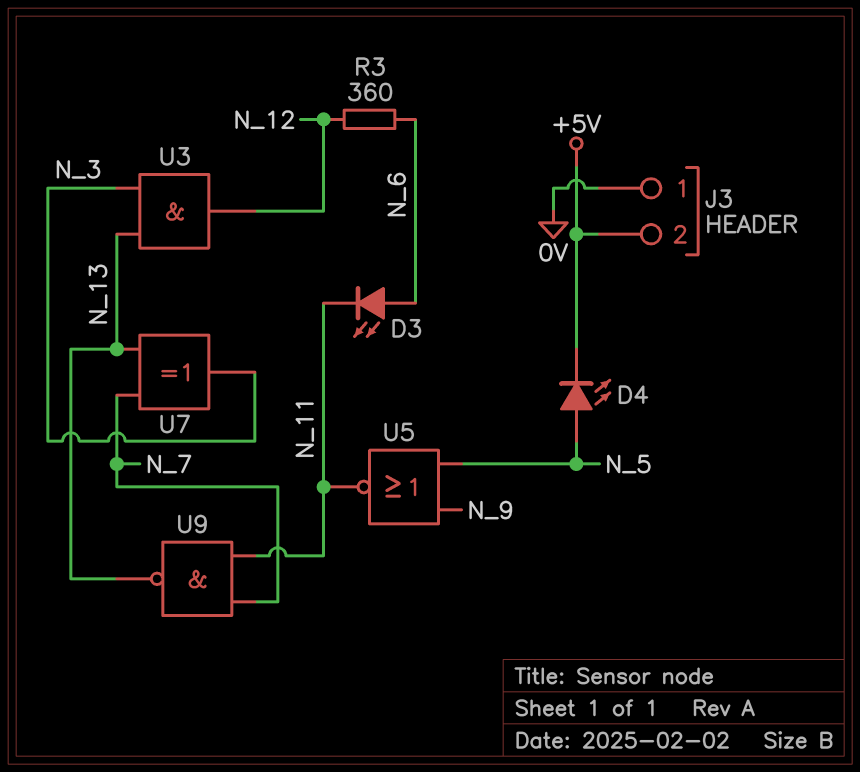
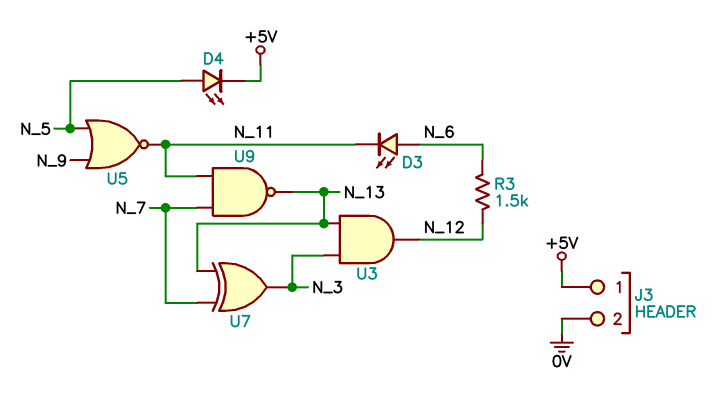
J3 pin 1: 0V -> +5V
J3 pin 2: +5V -> 0V
R3: 360 (N_6, N_12) -> 1.5k (N_6, N_12)

